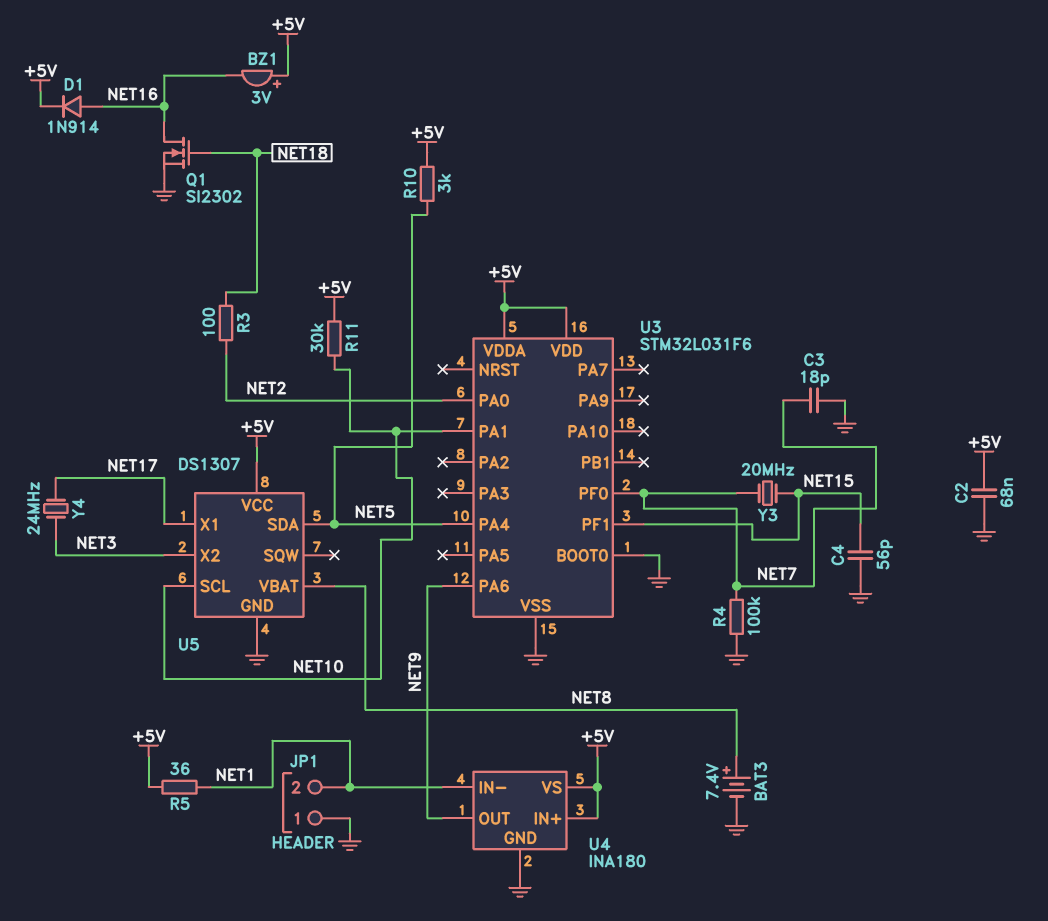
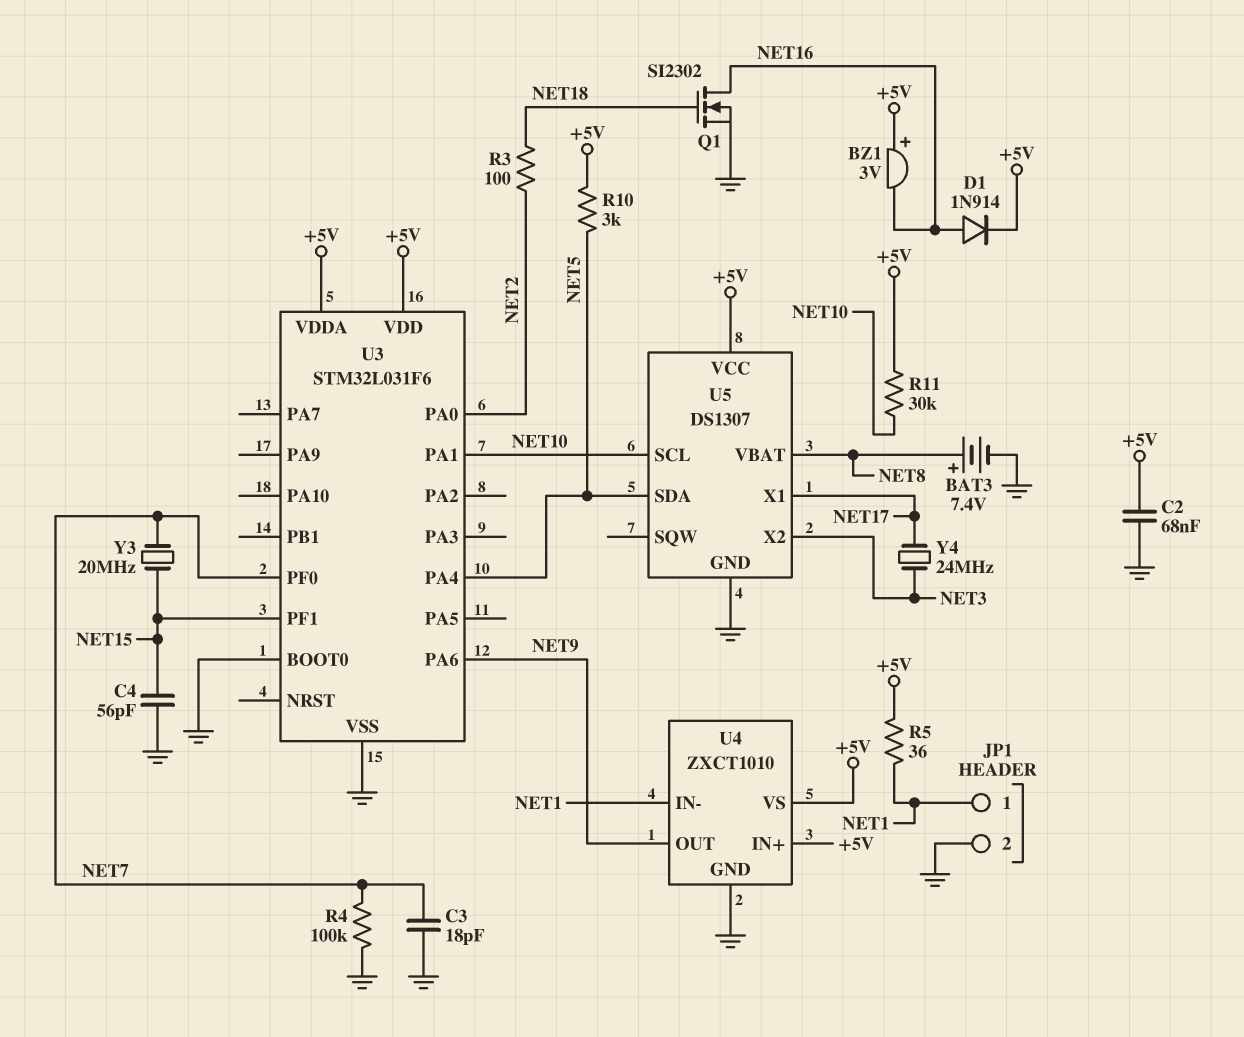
JP1 pin 1: GND -> NET1
JP1 pin 2: NET1 -> GND
U4: INA180 -> ZXCT1010

